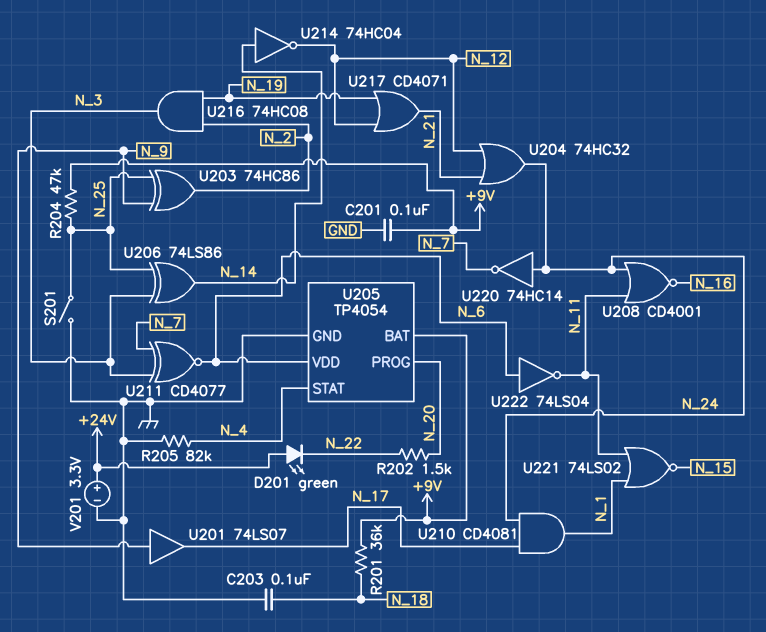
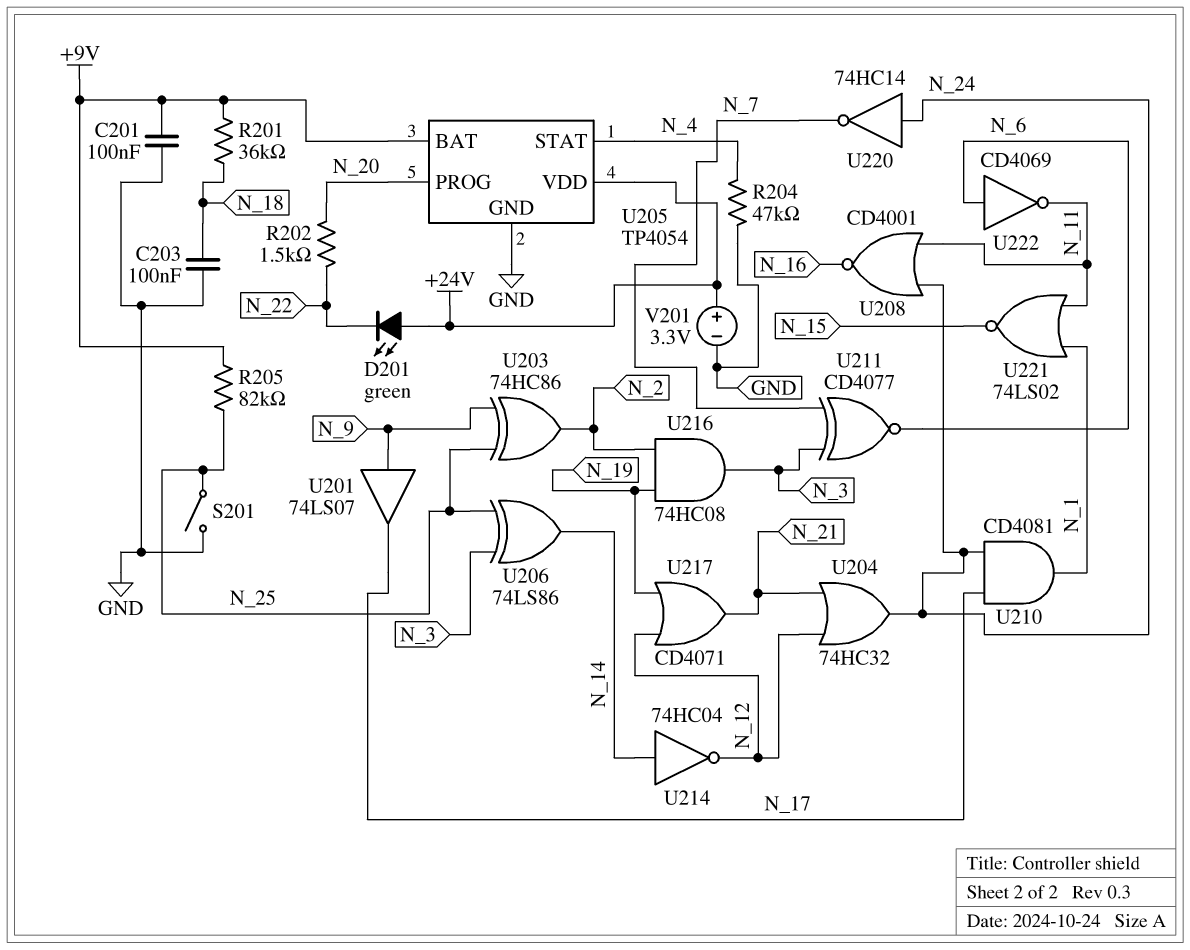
R204: 47k (+9V, N_25) -> 47k (GND, N_4)
R205: 82k (GND, N_4) -> 82k (+9V, N_25)
U205 pin VDD: N_6 -> +24V
U222: NOT 74LS04 (in N_6, out N_11) -> NOT CD4069 (in N_6, out N_11)

